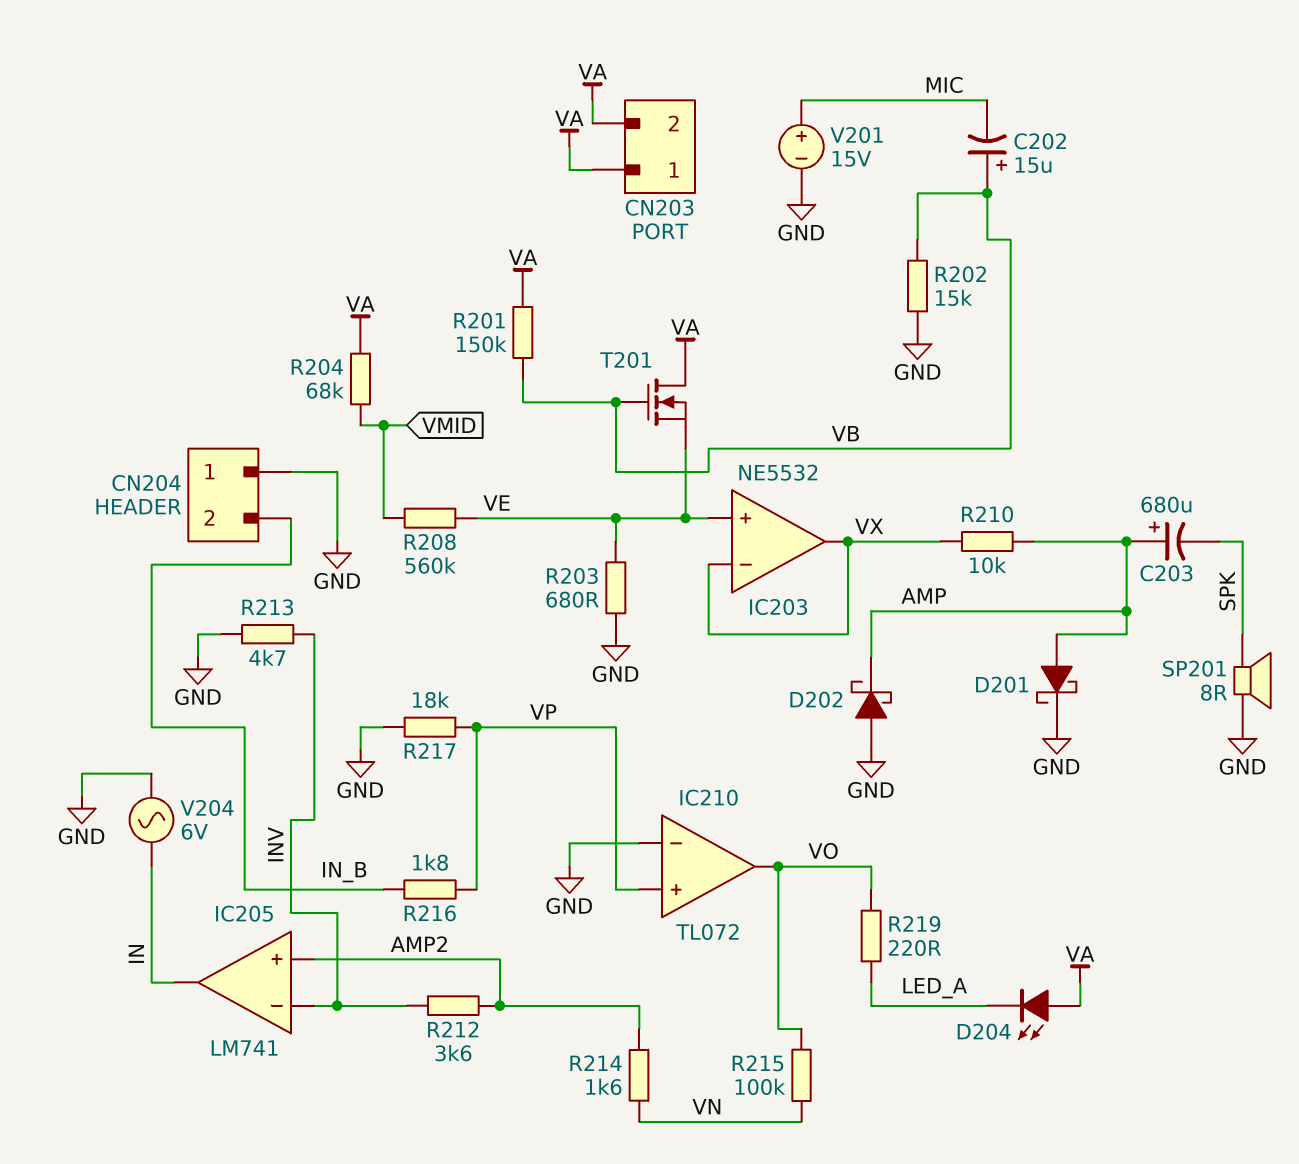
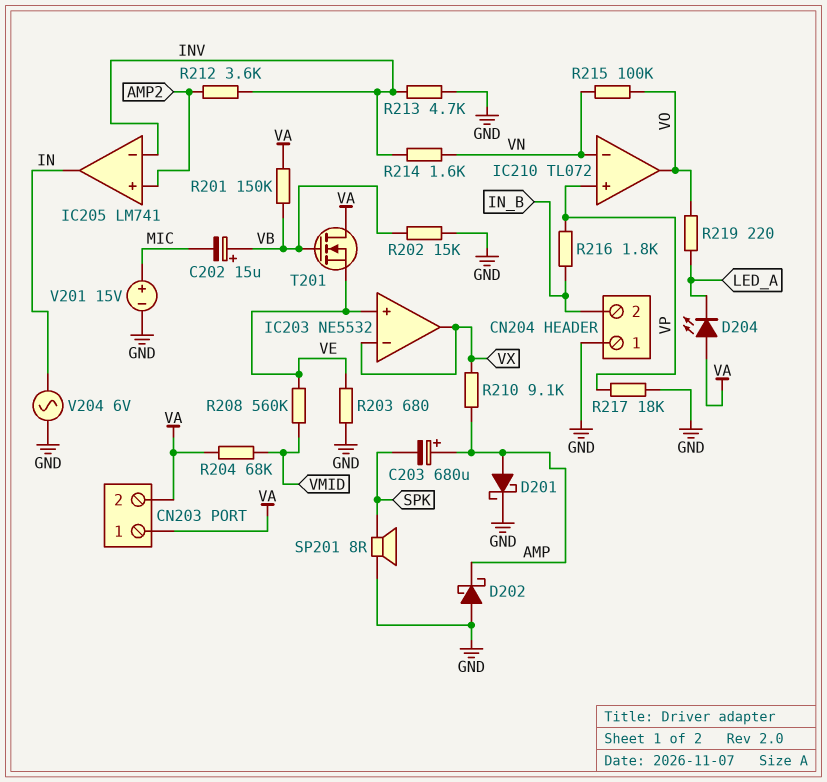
IC210 pin in-: GND -> VN
R210: 10k (AMP, VX) -> 9.1k (AMP, VX)
R214: 1.6k (AMP2, VN) -> 1.6k (INV, VN)

